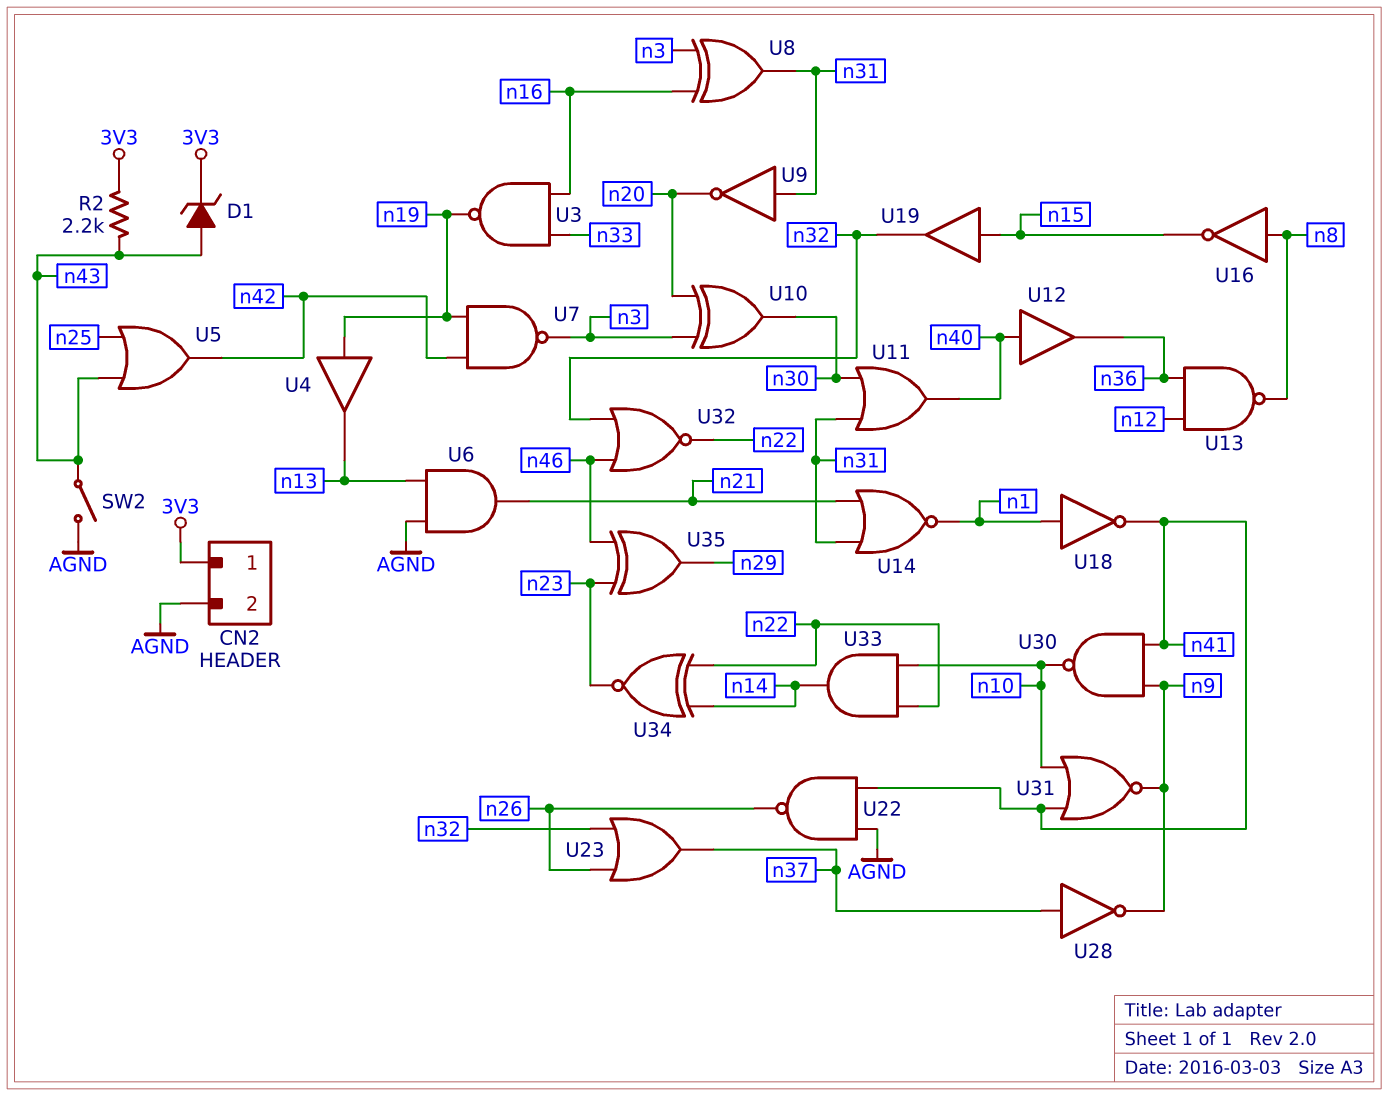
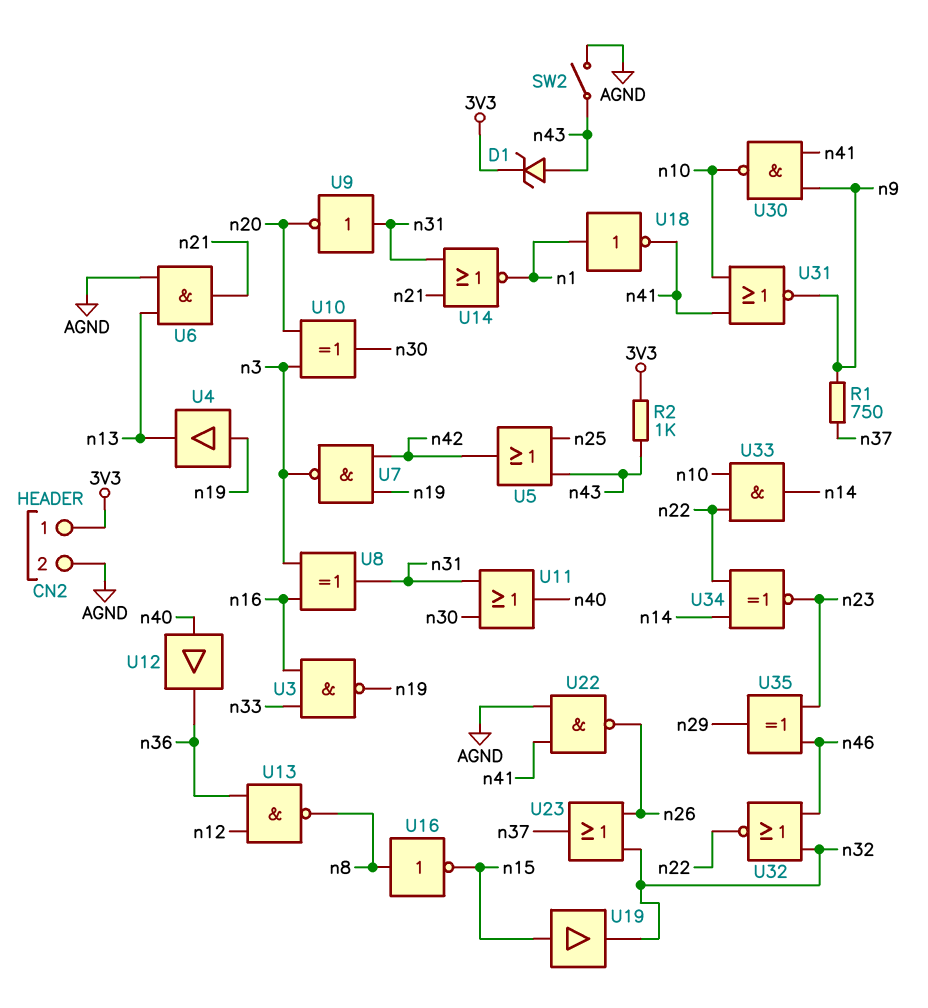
R1: none -> 750 (n9, n37)
R2: 2.2k (3V3, n43) -> 1k (3V3, n43)
U28: NOT (in n37, out n9) -> none

